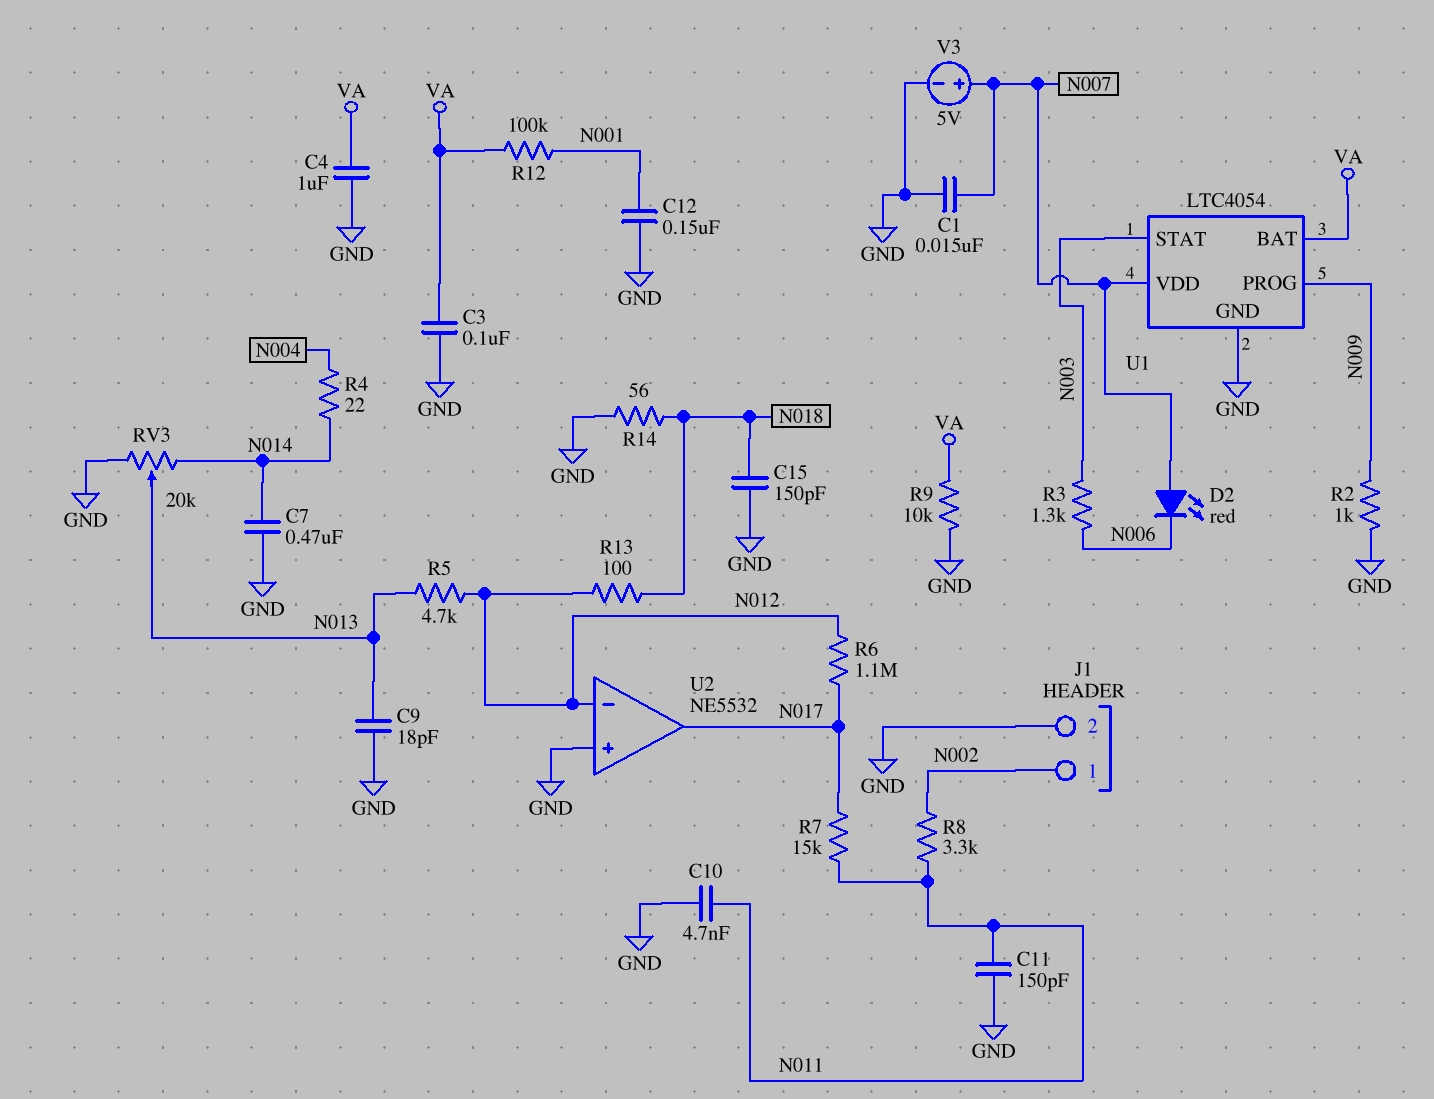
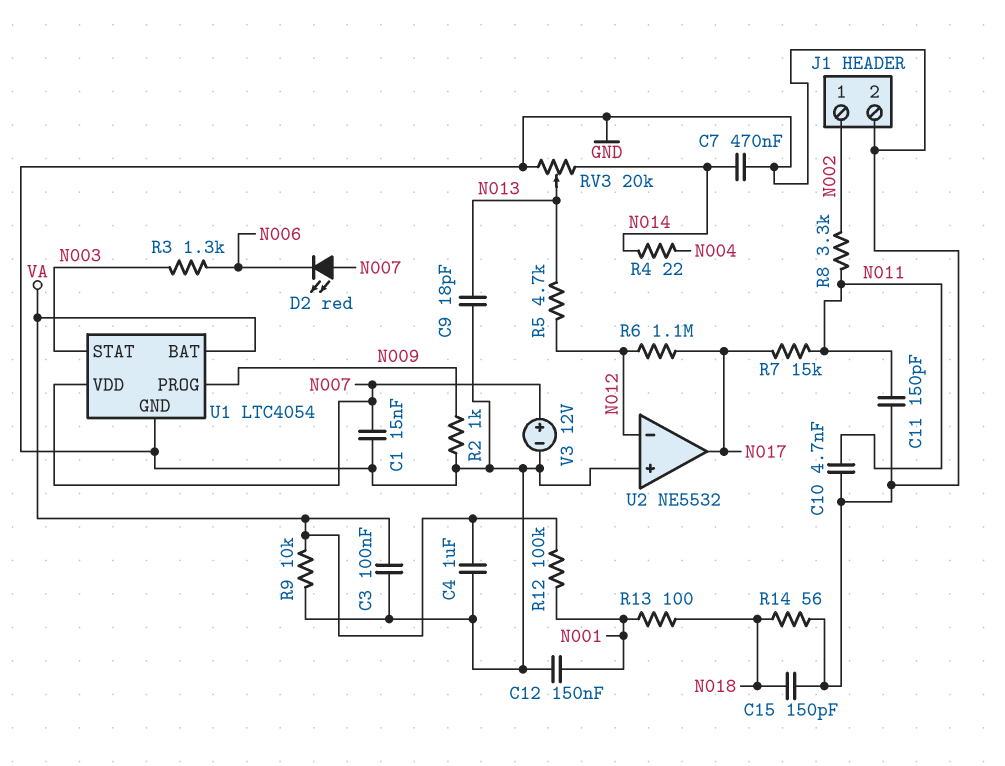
R13: 100 (N012, N018) -> 100 (N001, N018)
V3: 5V (plus N007, minus GND) -> 12V (plus N007, minus GND)

